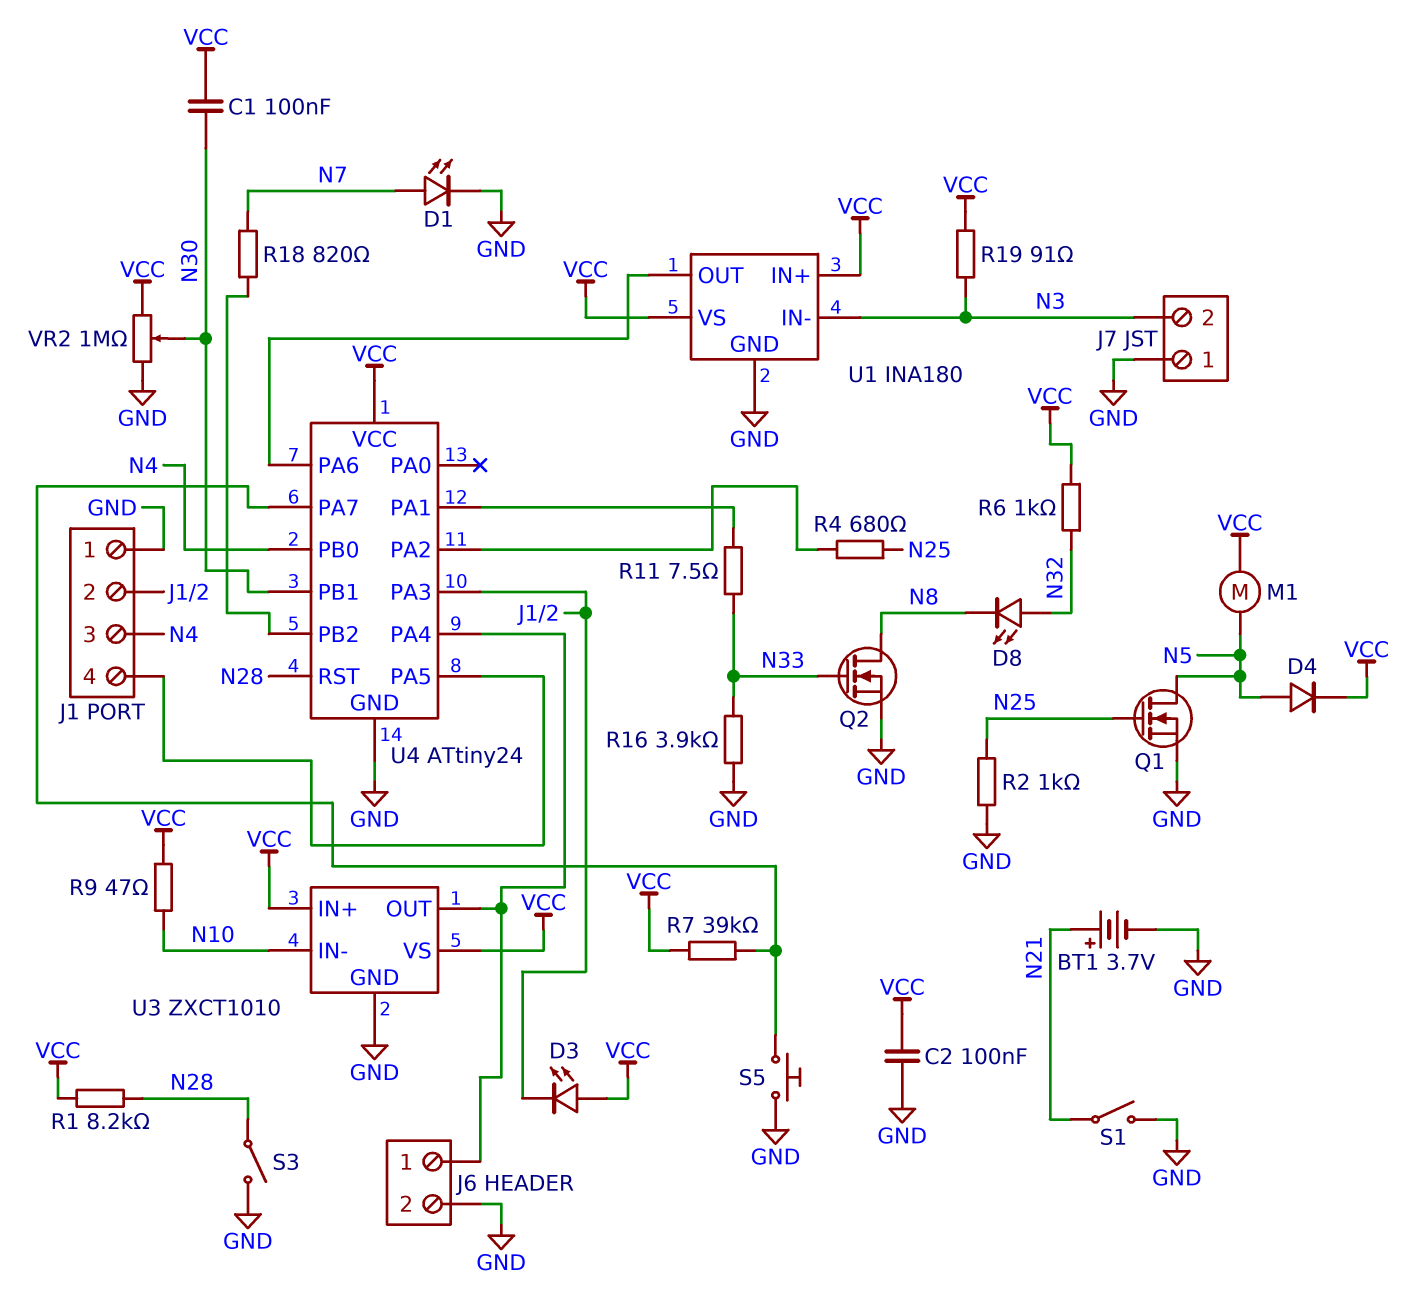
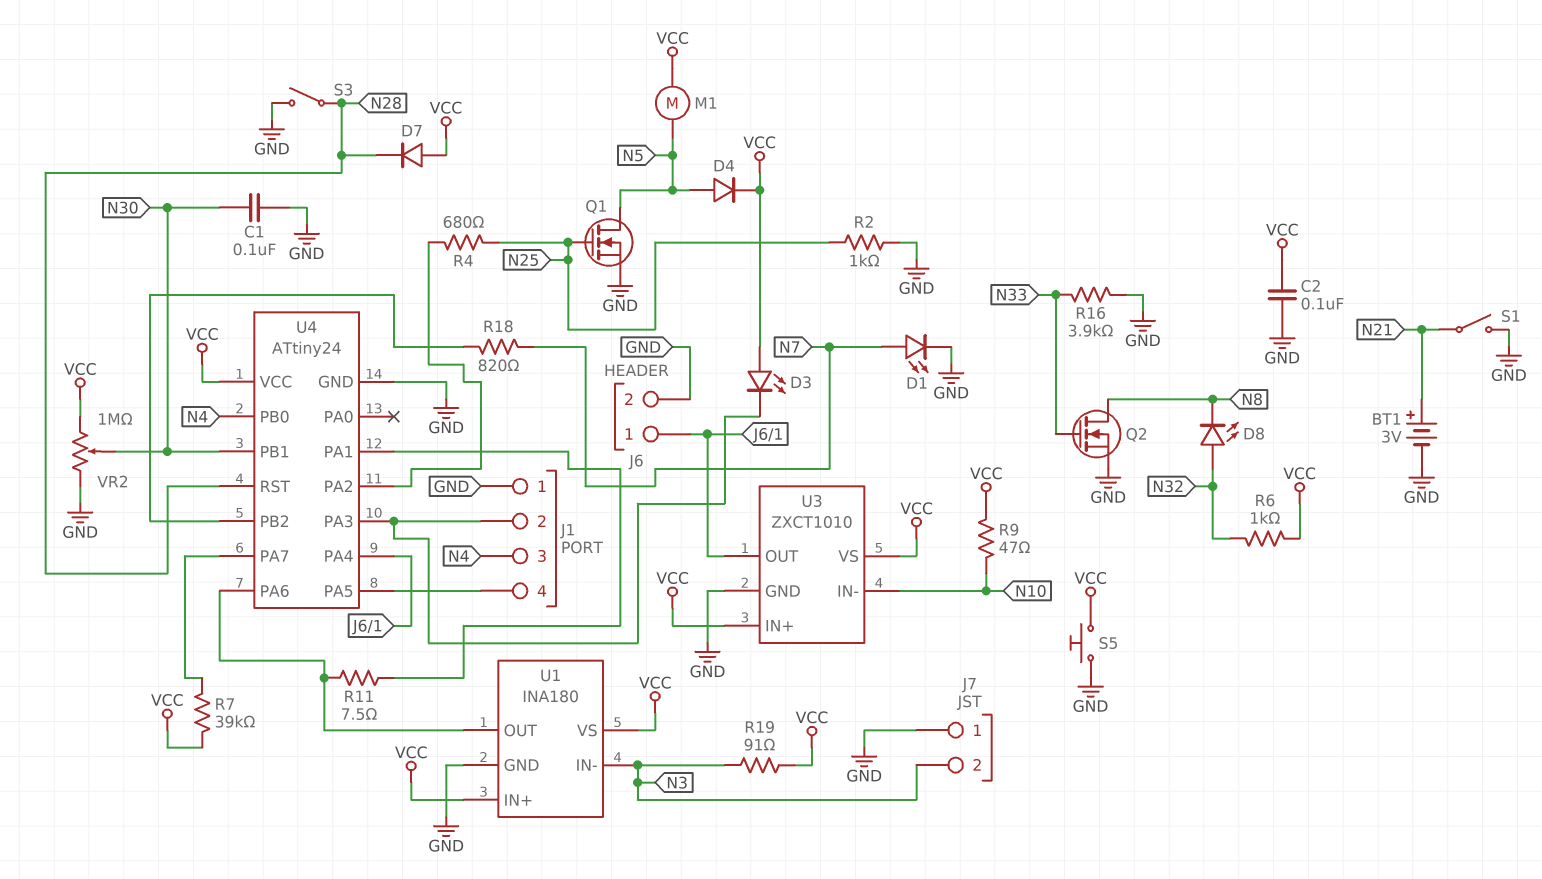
BT1: 3.7V (plus N21, minus GND) -> 3V (plus N21, minus GND)
C1: 100nF (N30, VCC) -> 100nF (GND, N30)
D7: none -> diode (A VCC, K N28)
R1: 8.2k (N28, VCC) -> none
R11: 7.5 (N33, U4/PA1) -> 7.5 (U1/OUT, U4/PA1)
S5: button (GND, U4/PA7) -> button (GND, VCC)

